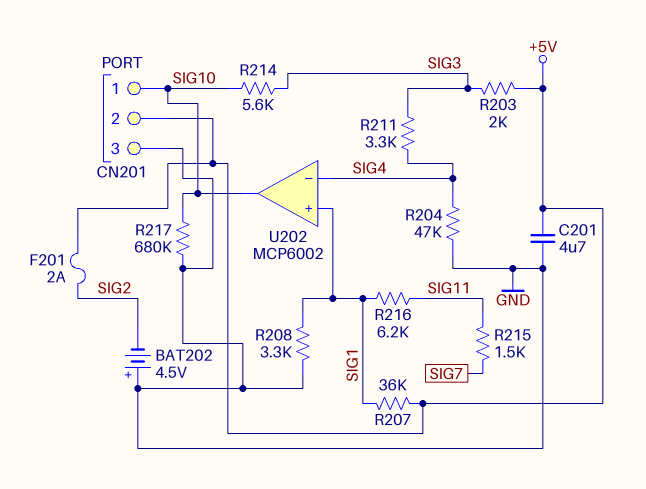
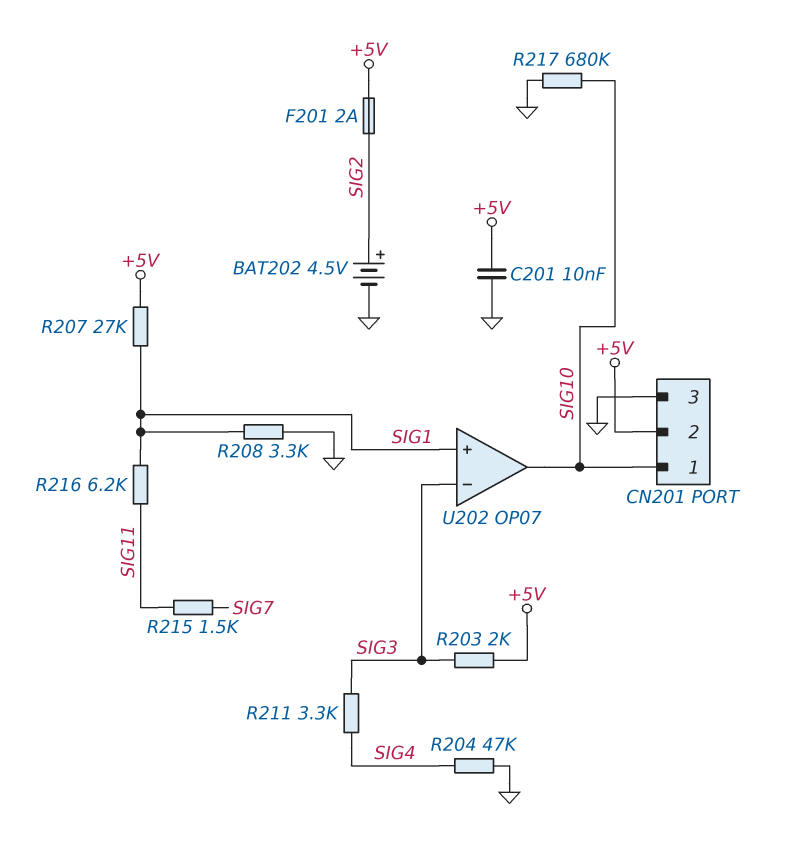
BAT202: 4.5V (plus GND, minus SIG2) -> 4.5V (plus SIG2, minus GND)
C201: 4.7uF (+5V, GND) -> 10nF (+5V, GND)
R207: 36k (+5V, SIG1) -> 27k (+5V, SIG1)
R214: 5.6k (SIG3, SIG10) -> none
U202: MCP6002 -> OP07
U202 pin in-: SIG4 -> SIG3

